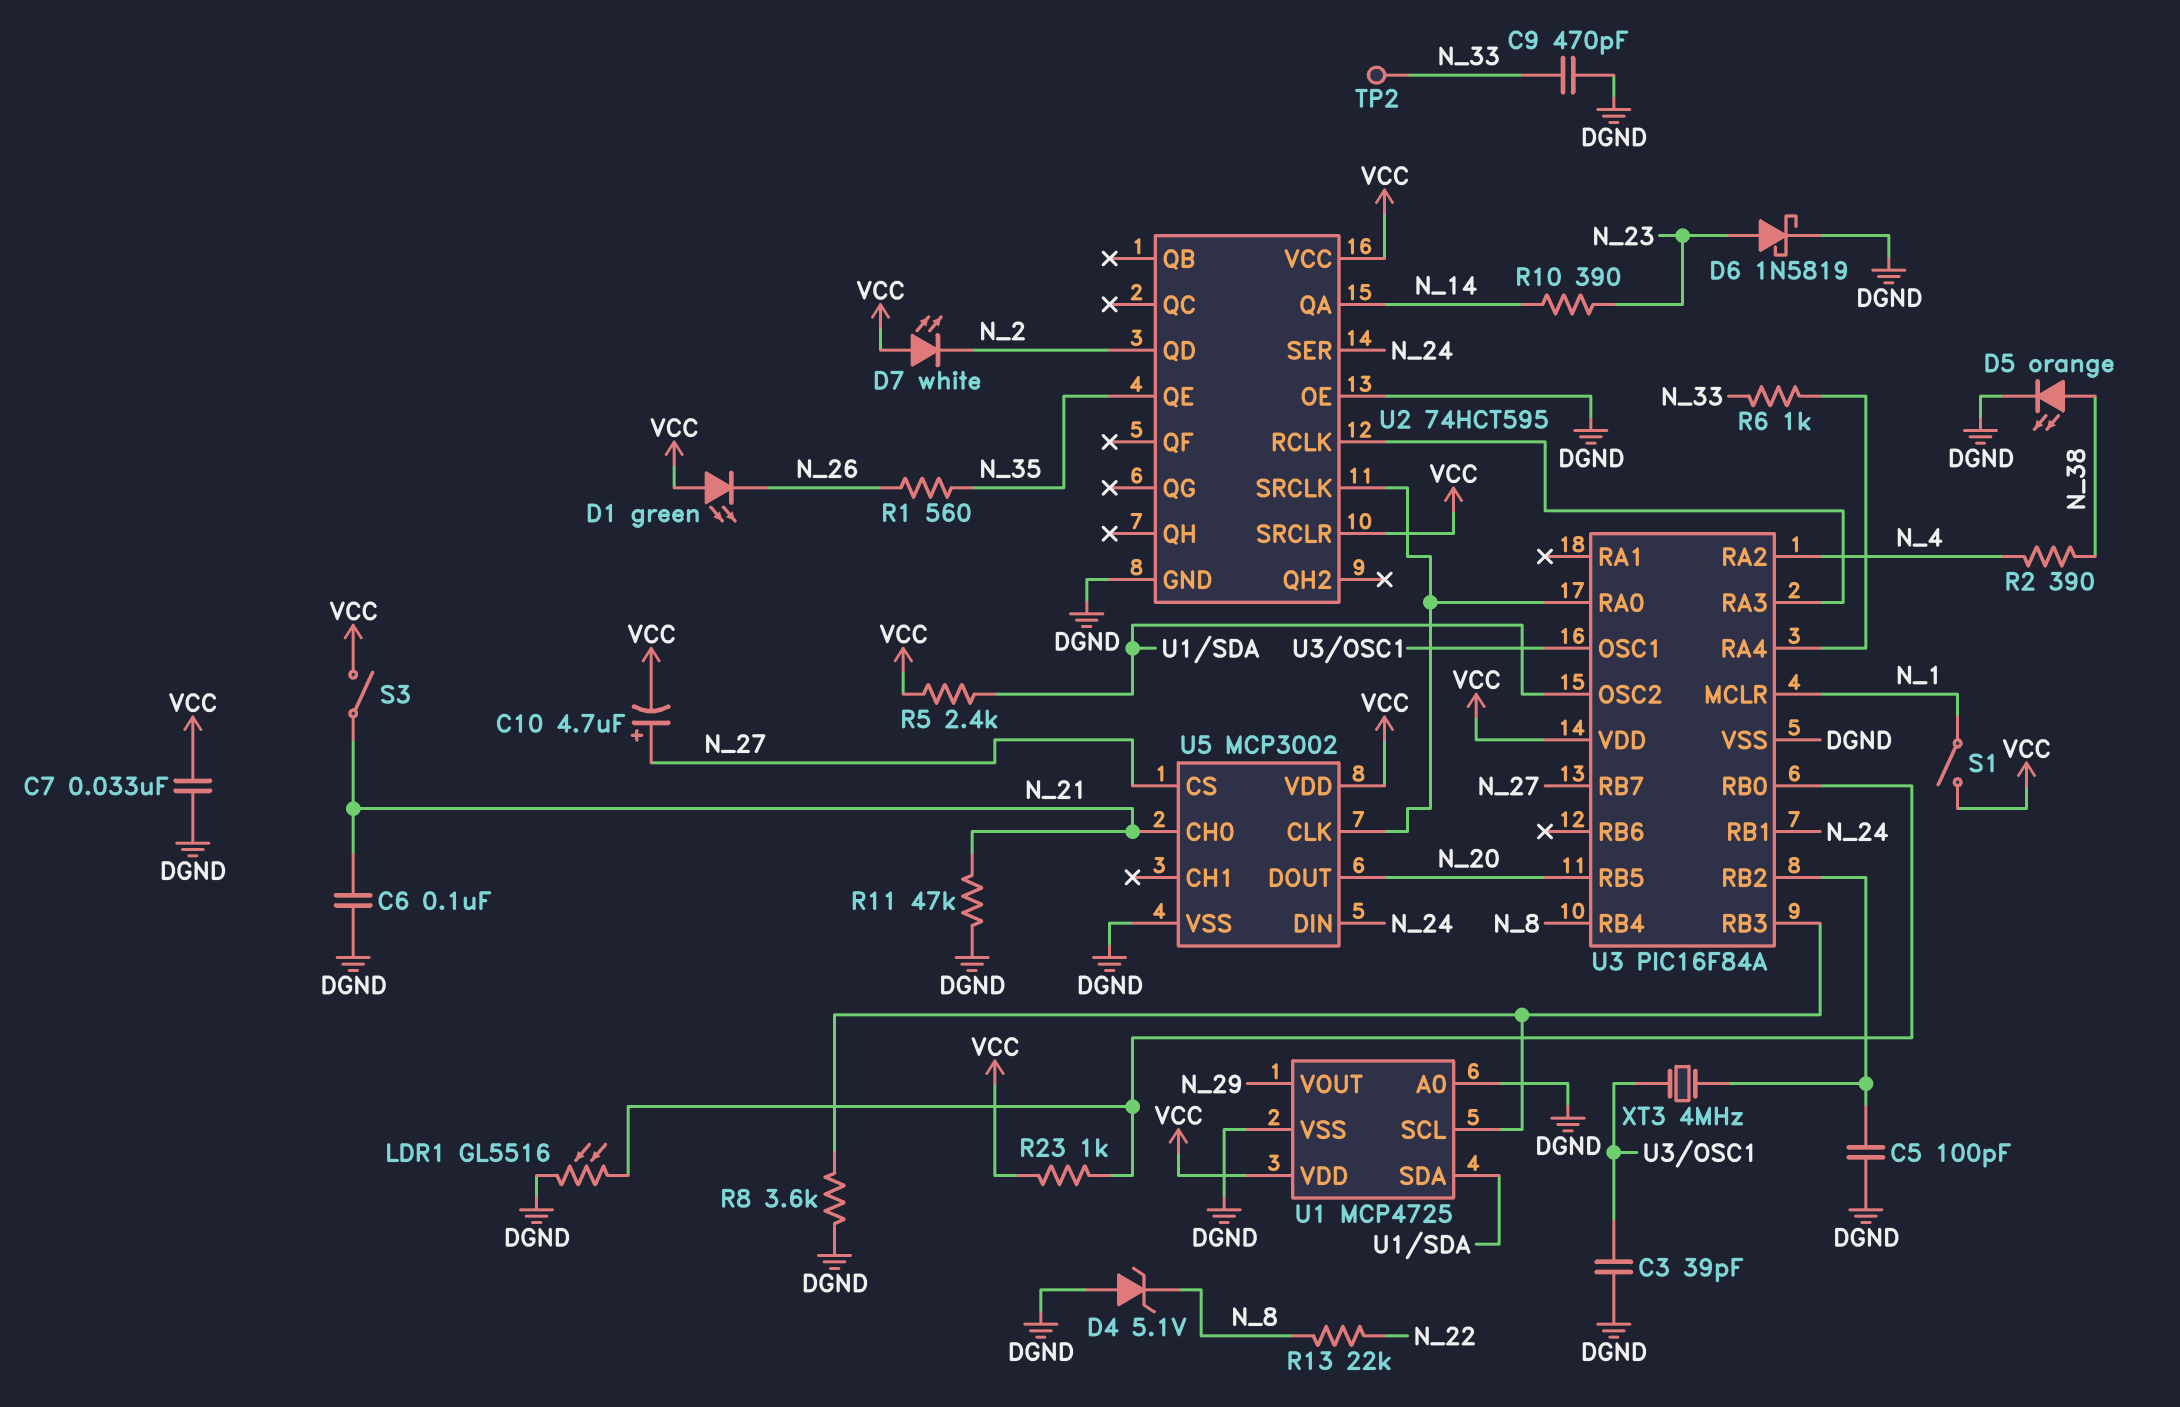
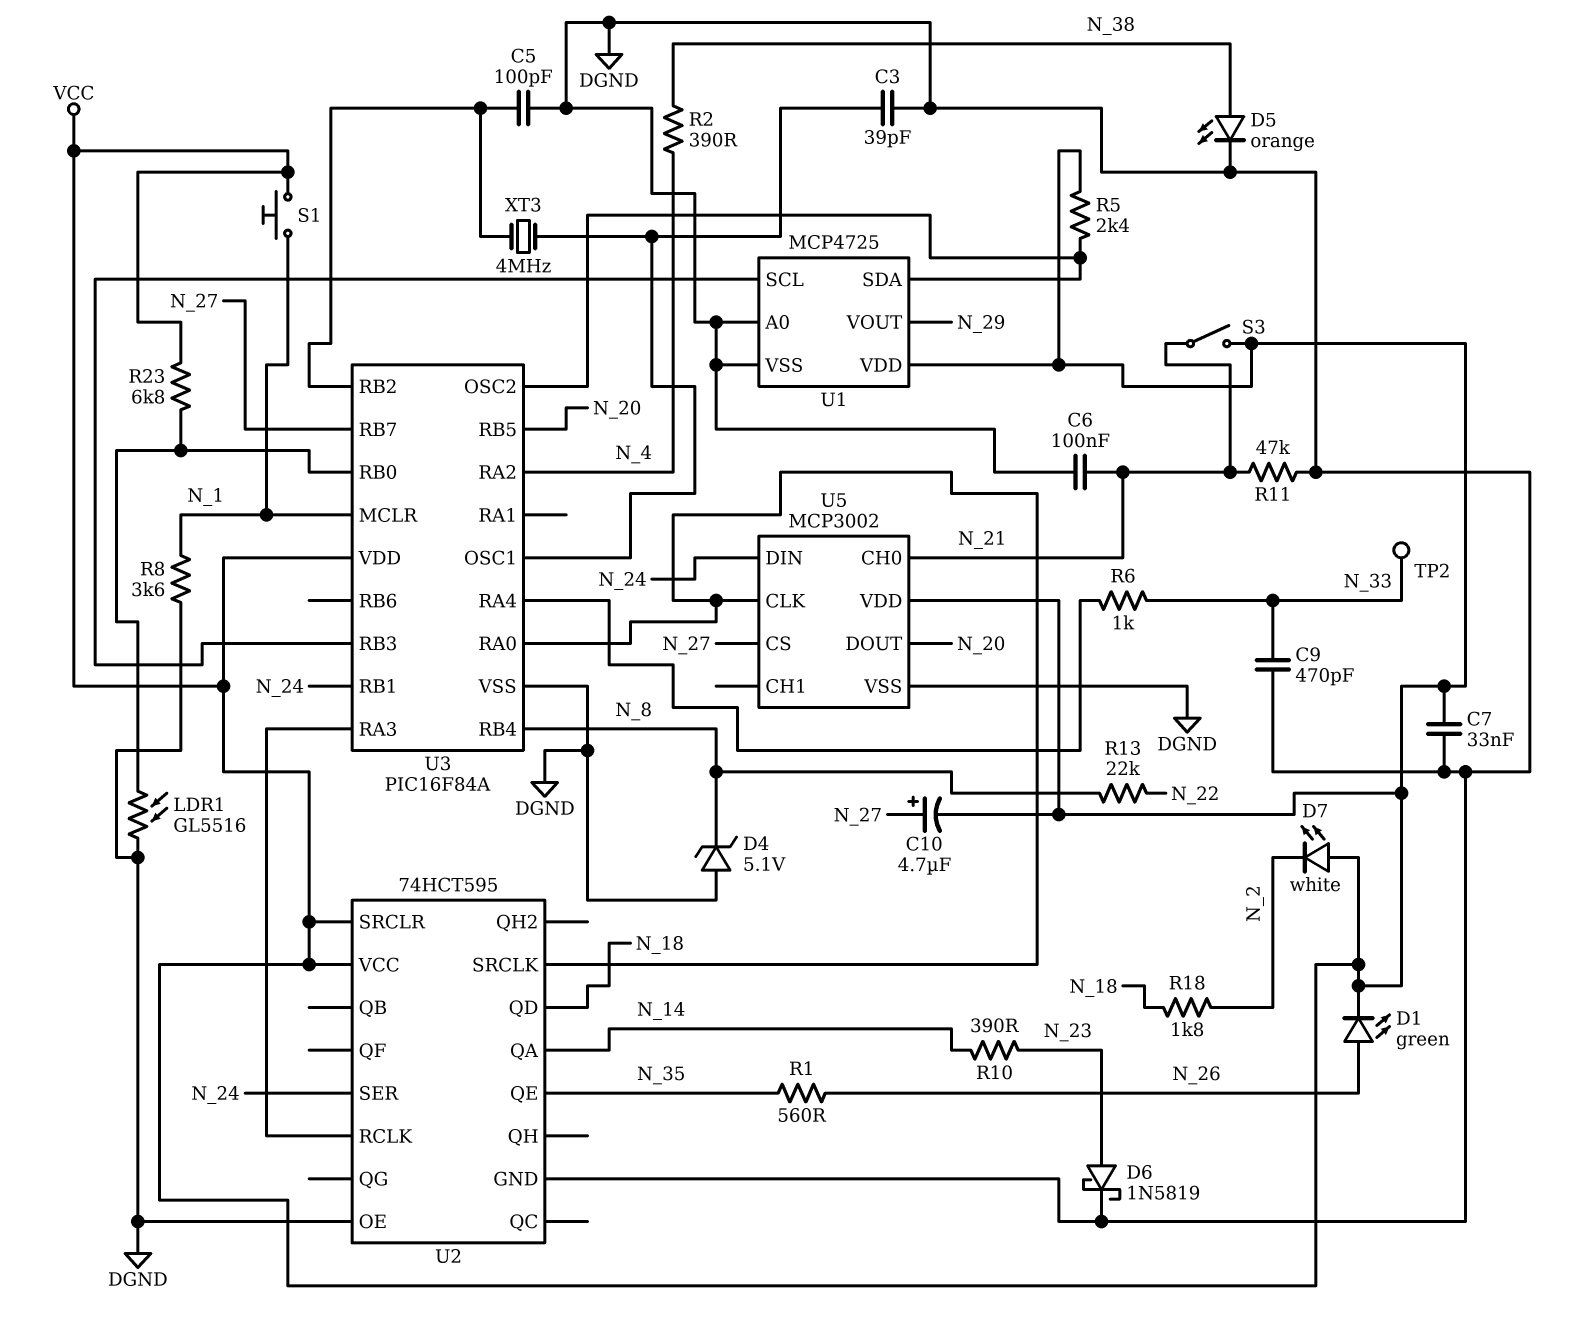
D1: LED green (A VCC, K N_26) -> LED green (A N_26, K VCC)
R8: 3.6k (DGND, U1/SCL) -> 3.6k (DGND, N_1)
R18: none -> 1.8k (N_2, N_18)
R23: 1k (U3/RB0, VCC) -> 6.8k (U3/RB0, VCC)
S1: switch (N_1, VCC) -> button (N_1, VCC)
U2 pin QD: N_2 -> N_18

